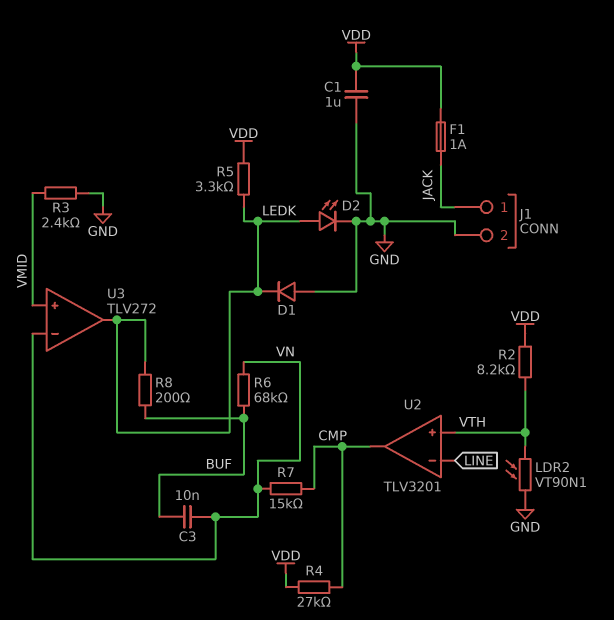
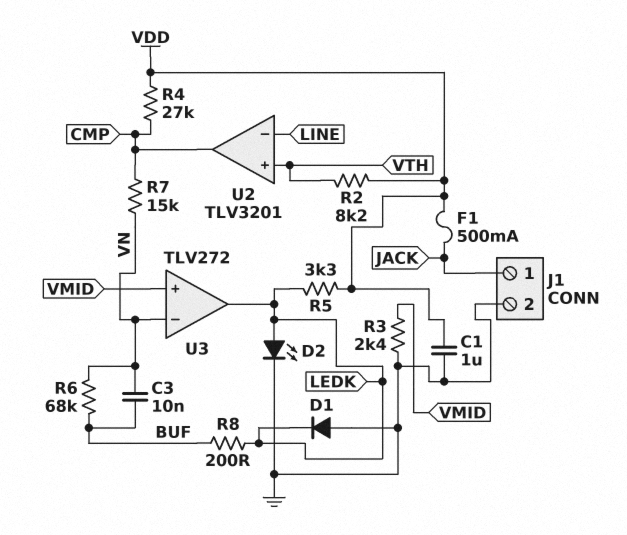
F1: 1A (JACK, VDD) -> 500mA (JACK, VDD)
LDR2: VT90N1 (GND, VTH) -> none

